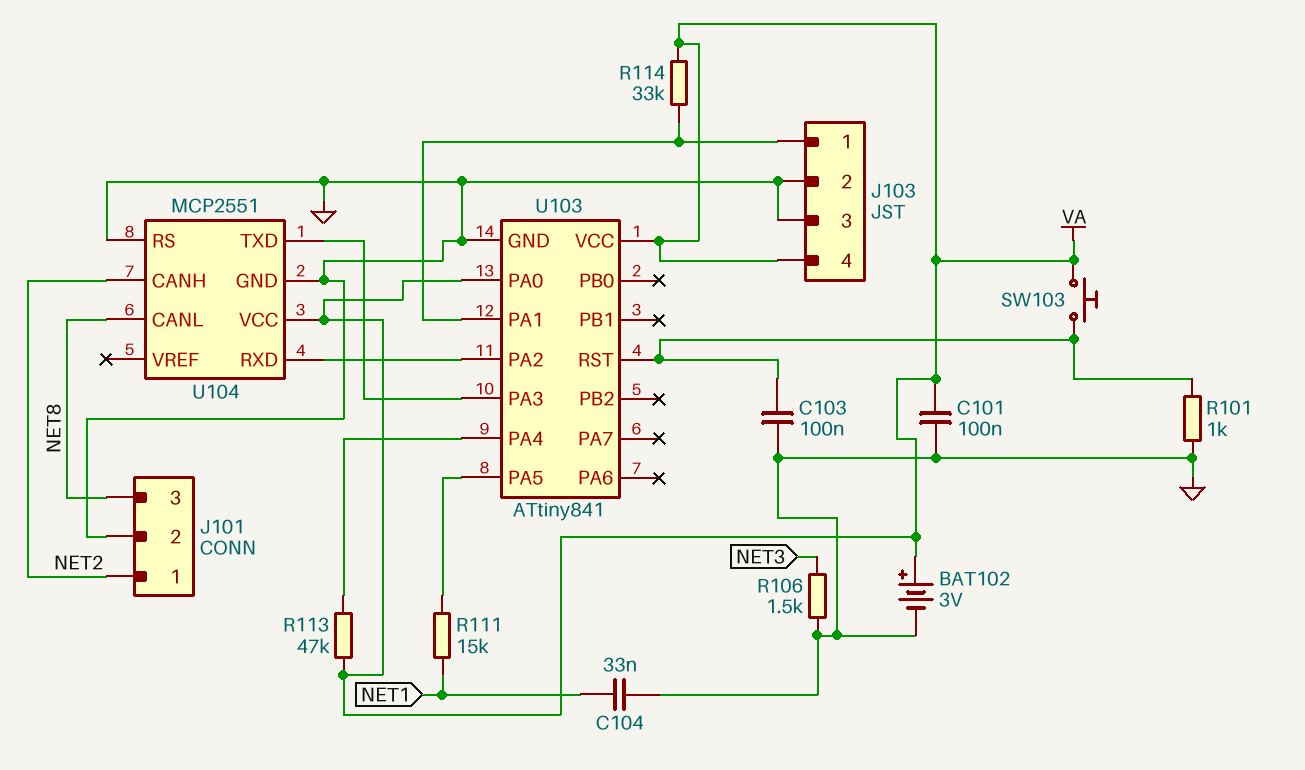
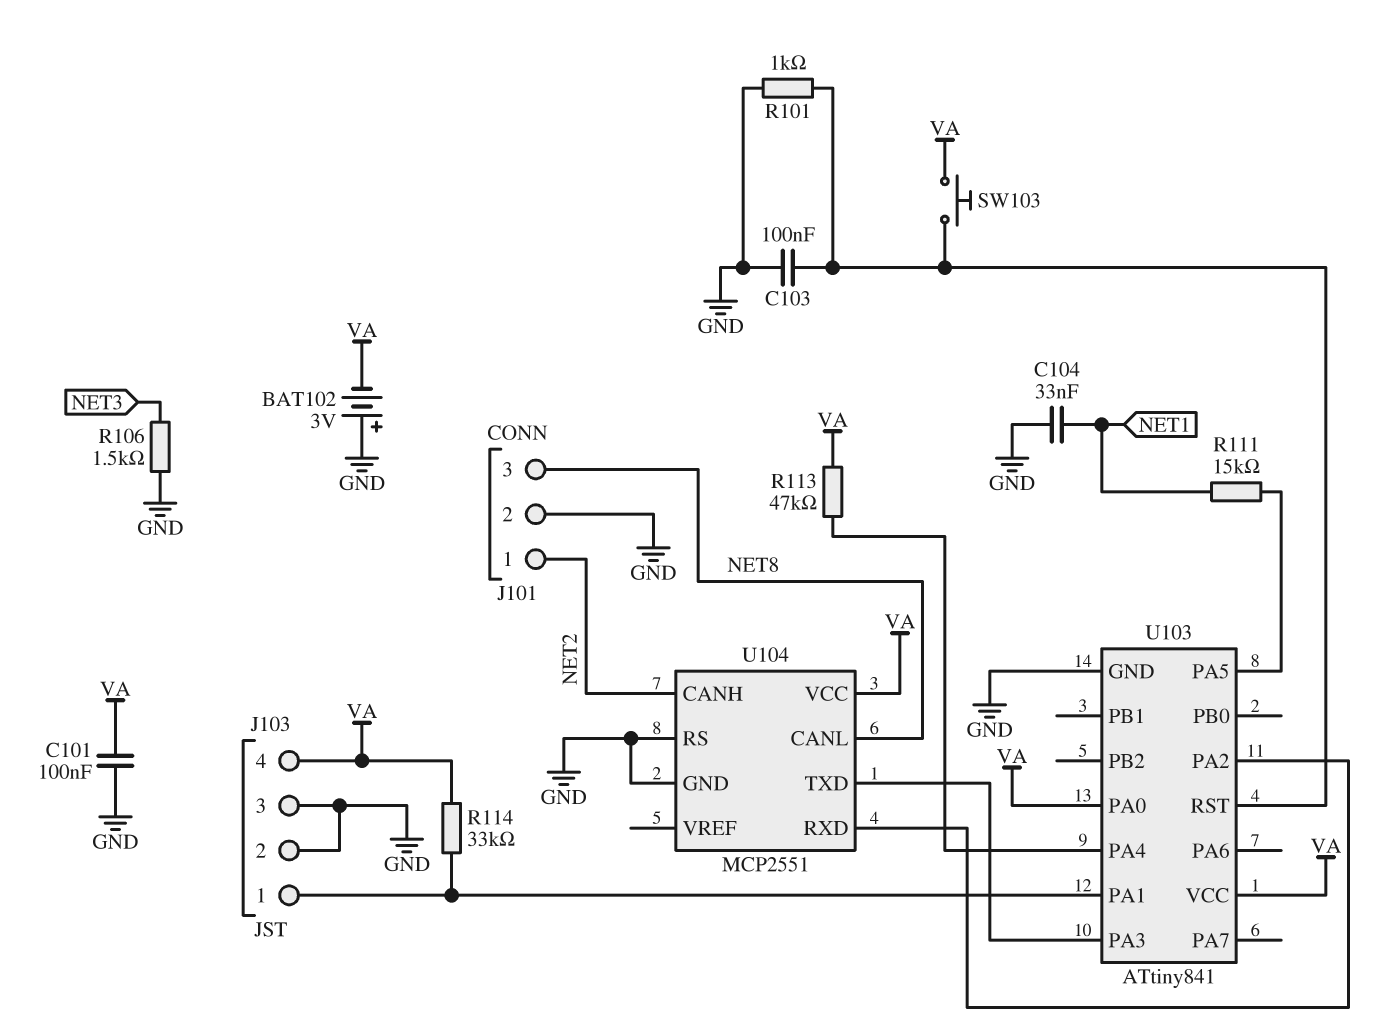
BAT102: 3V (plus VA, minus GND) -> 3V (plus GND, minus VA)

